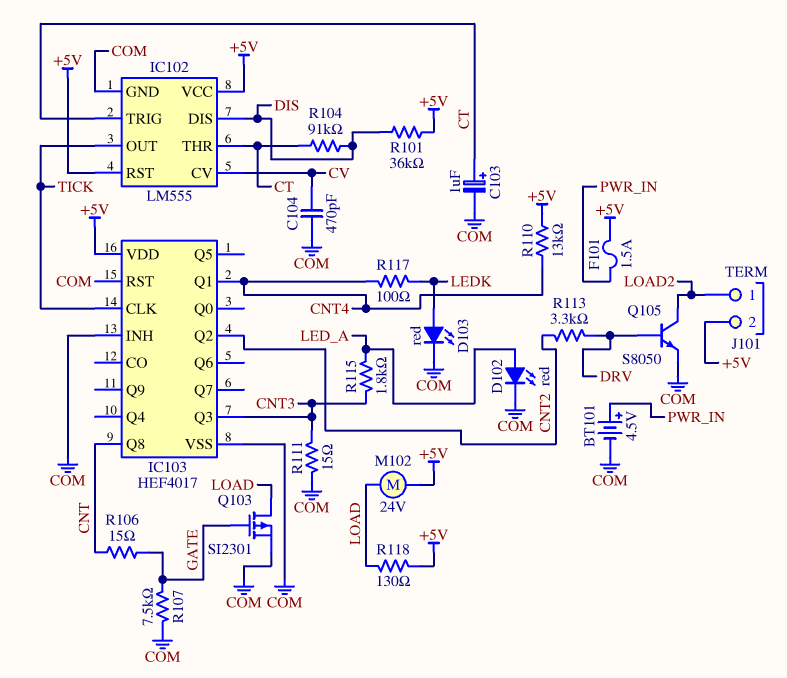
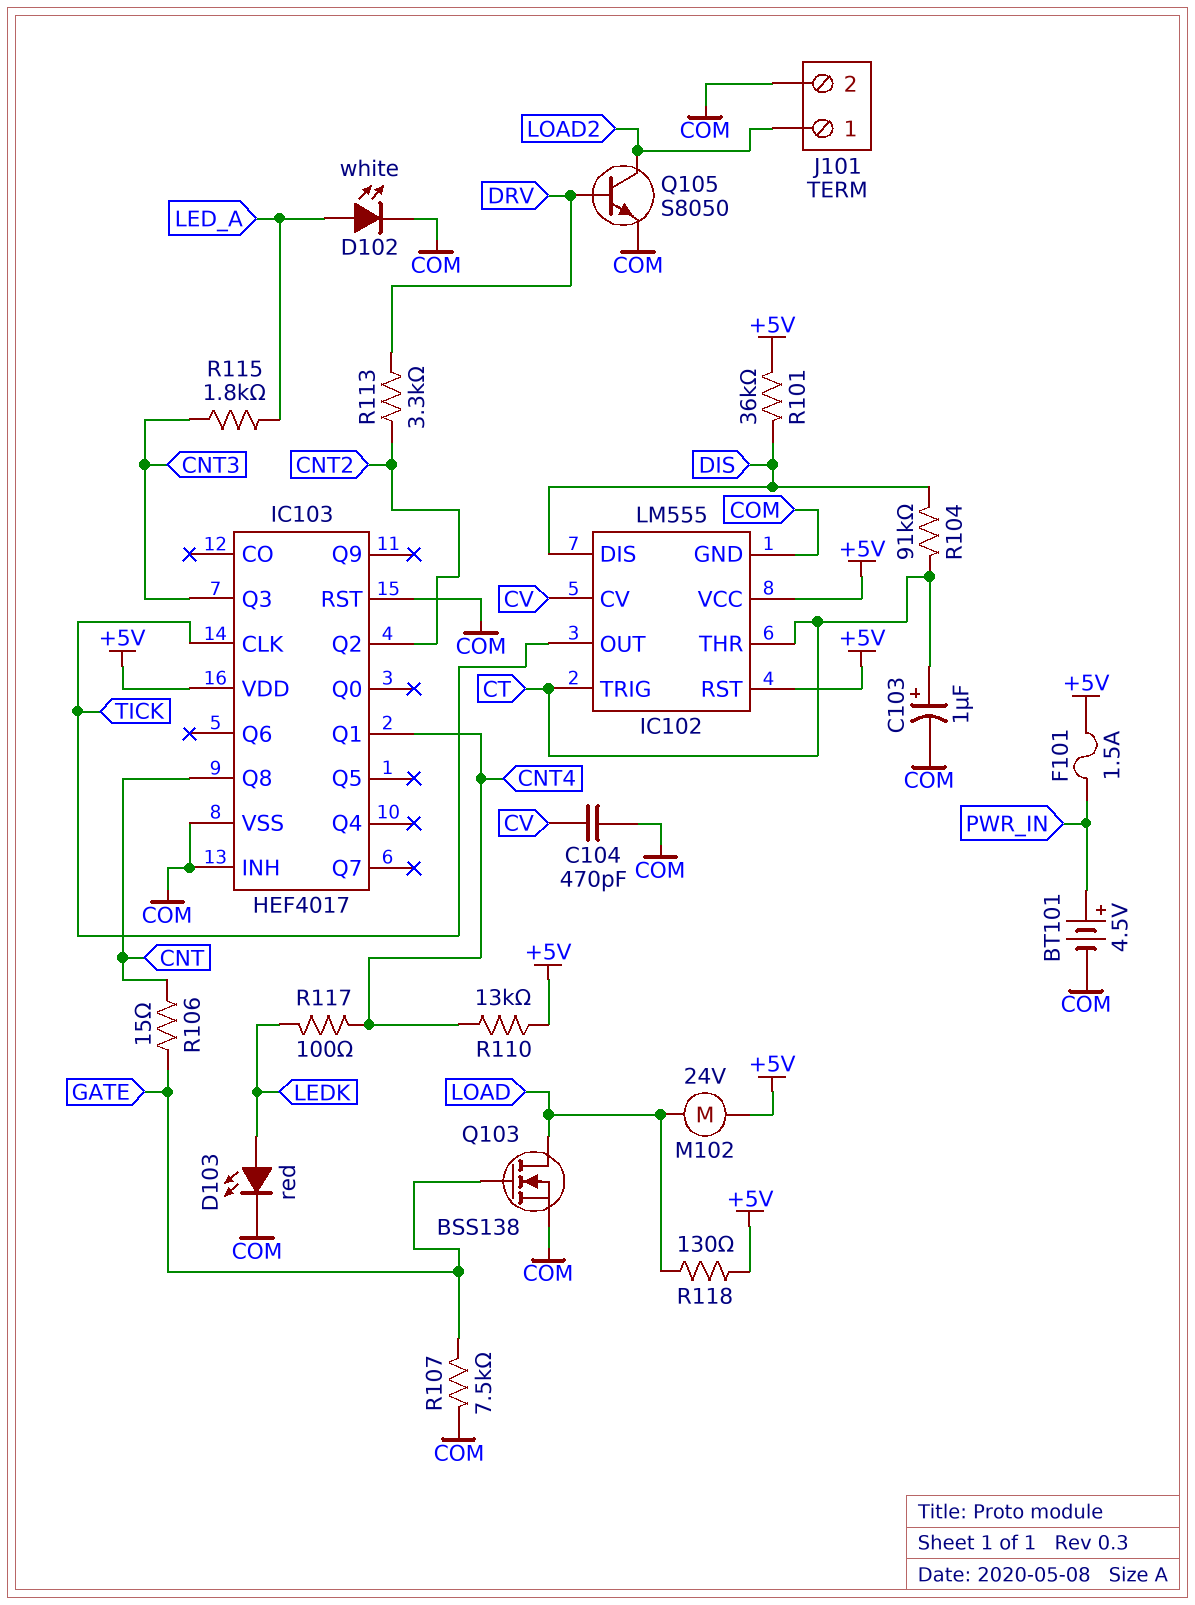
D102: LED red (A LED_A, K COM) -> LED white (A LED_A, K COM)
J101 pin 2: +5V -> COM
Q103: PMOS SI2301 (G GATE, D LOAD, S COM) -> NMOS BSS138 (G GATE, D LOAD, S COM)
R111: 15 (CNT3, COM) -> none

